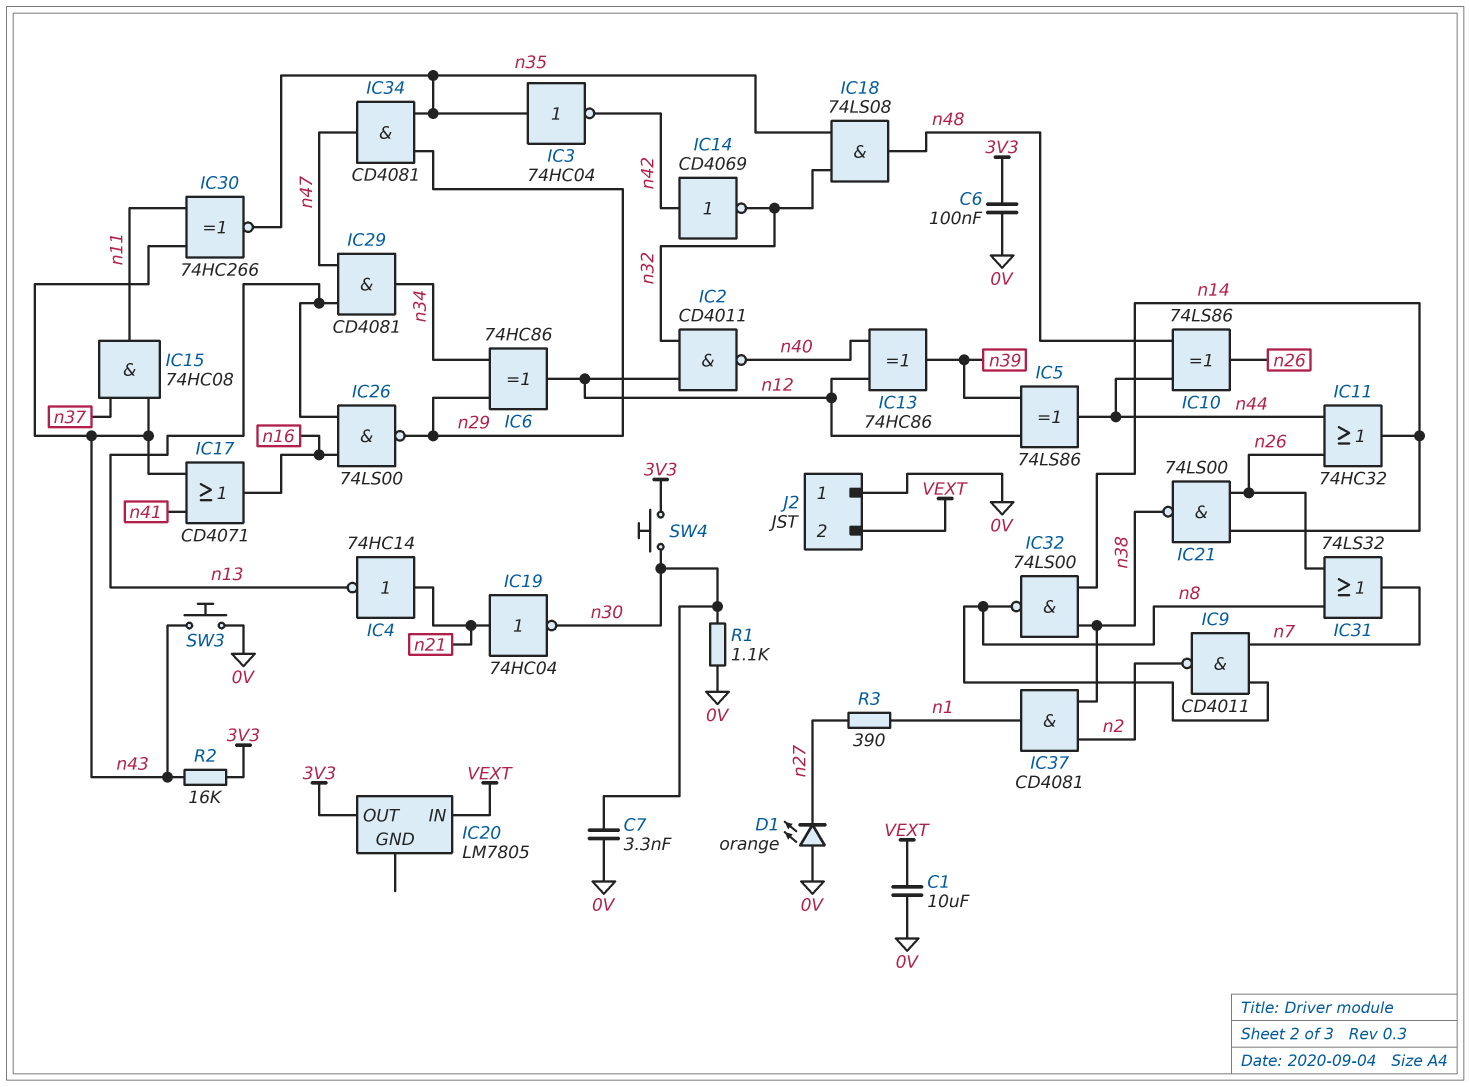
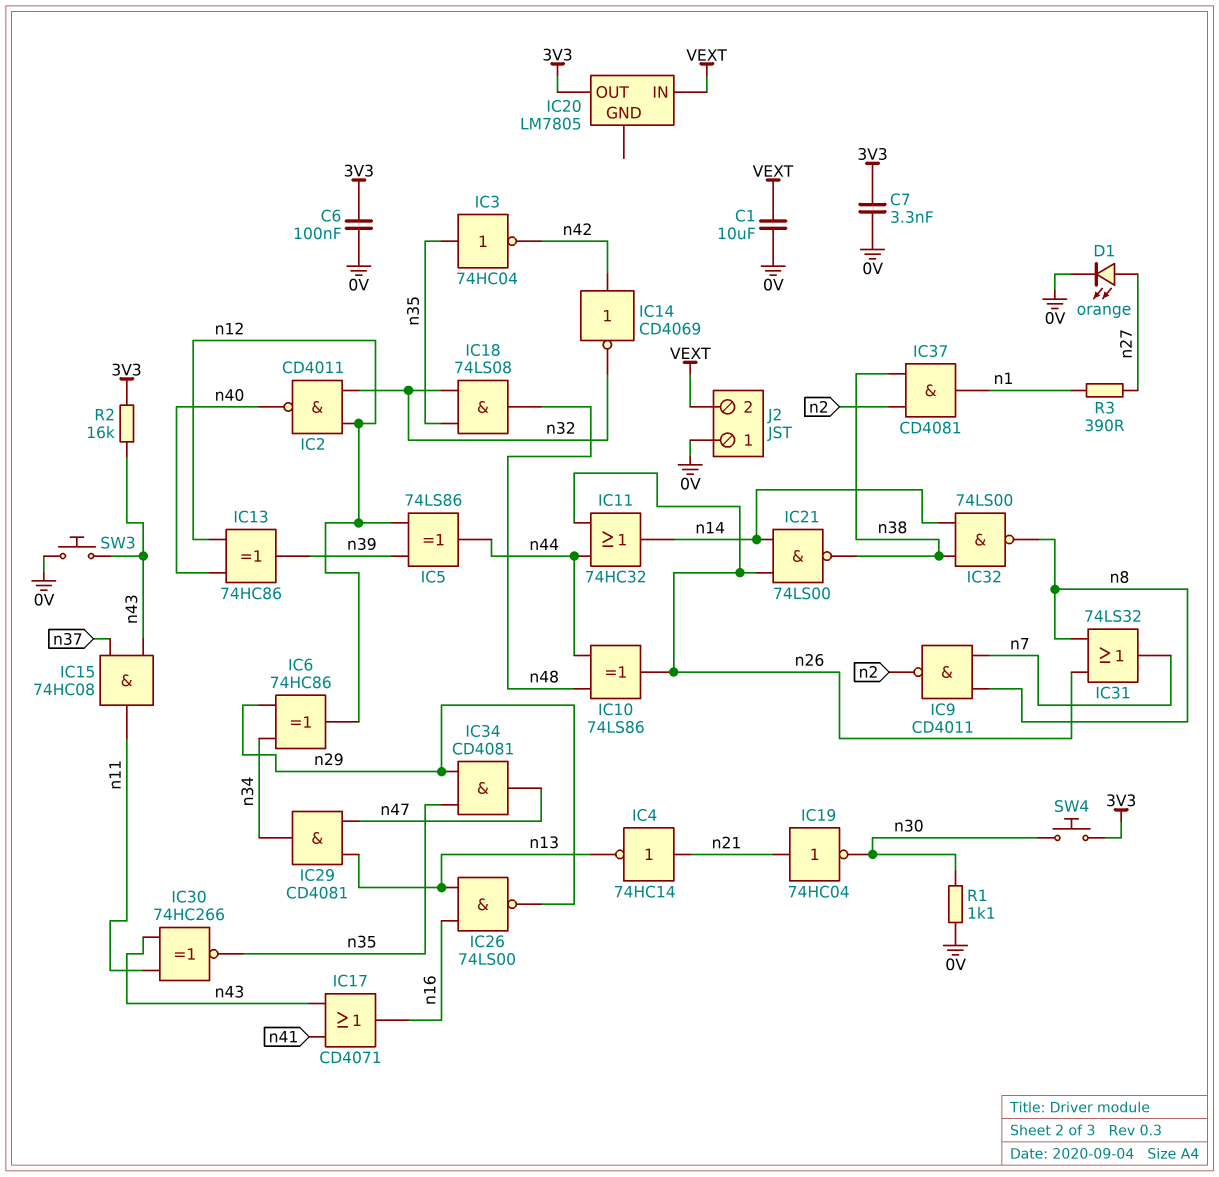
C7: 3.3nF (0V, n30) -> 3.3nF (0V, 3V3)
D1: LED orange (A 0V, K n27) -> LED orange (A n27, K 0V)

